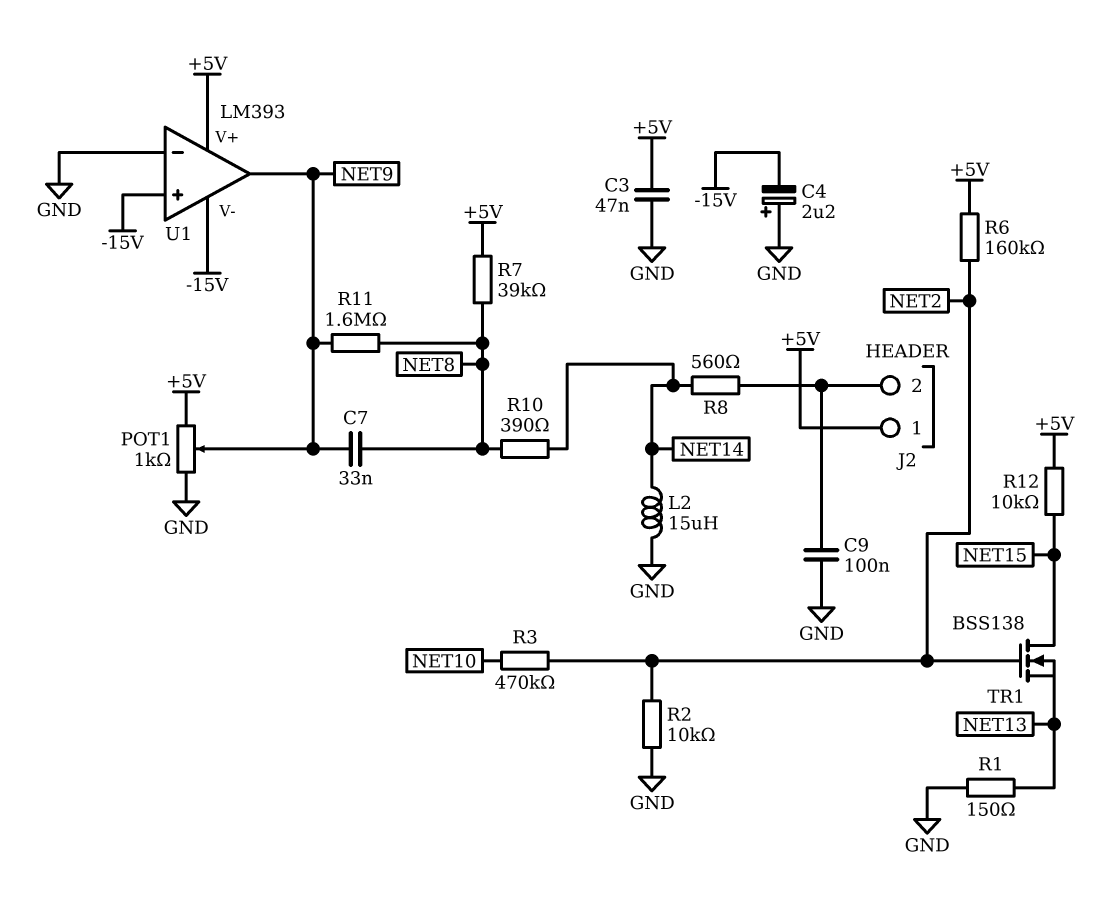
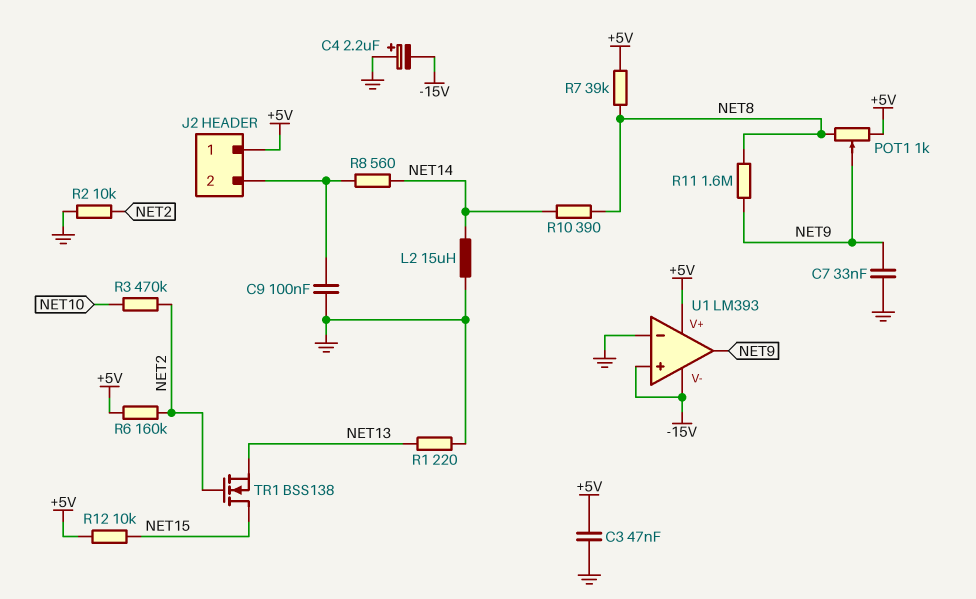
C7: 33nF (NET8, NET9) -> 33nF (GND, NET9)
POT1: 1k (+5V, GND, wiper NET9) -> 1k (+5V, NET8, wiper NET9)
R1: 150 (GND, NET13) -> 220 (GND, NET13)

